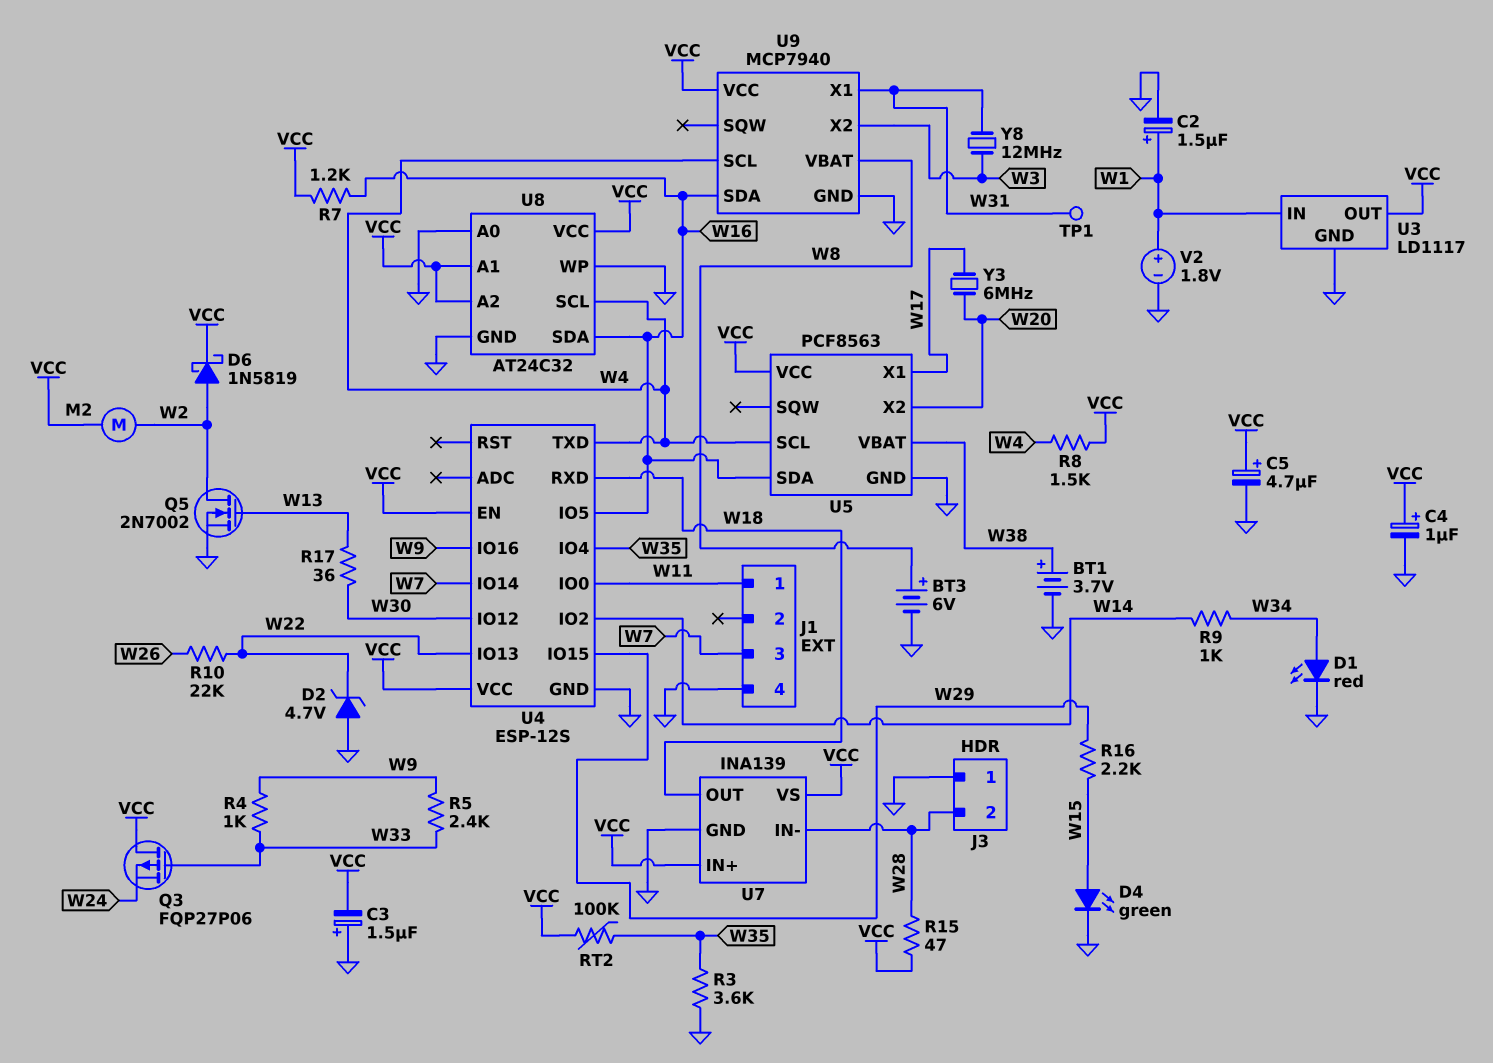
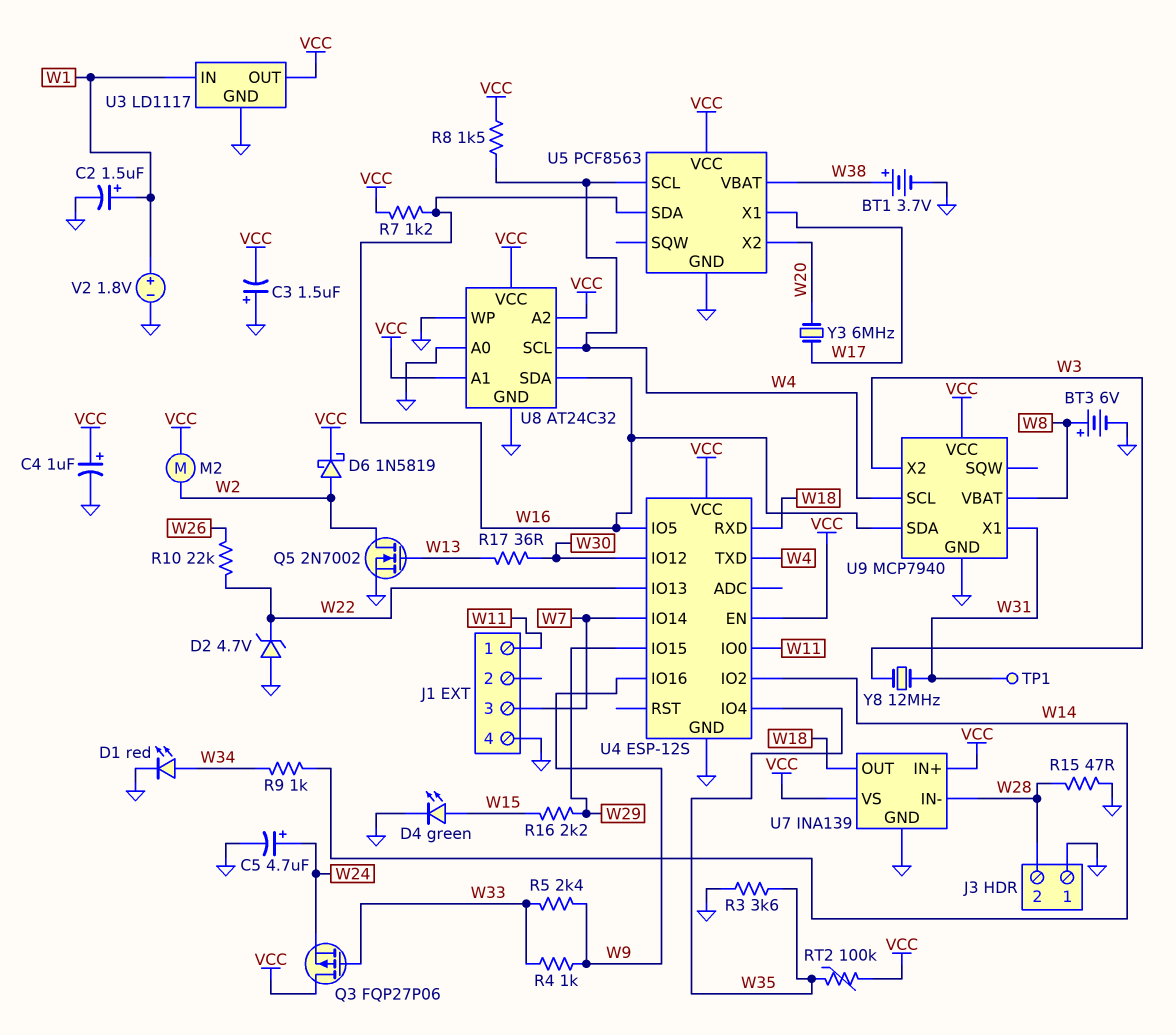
C5: 4.7uF (plus VCC, minus GND) -> 4.7uF (plus W24, minus GND)
R15: 47 (VCC, W28) -> 47 (GND, W28)

